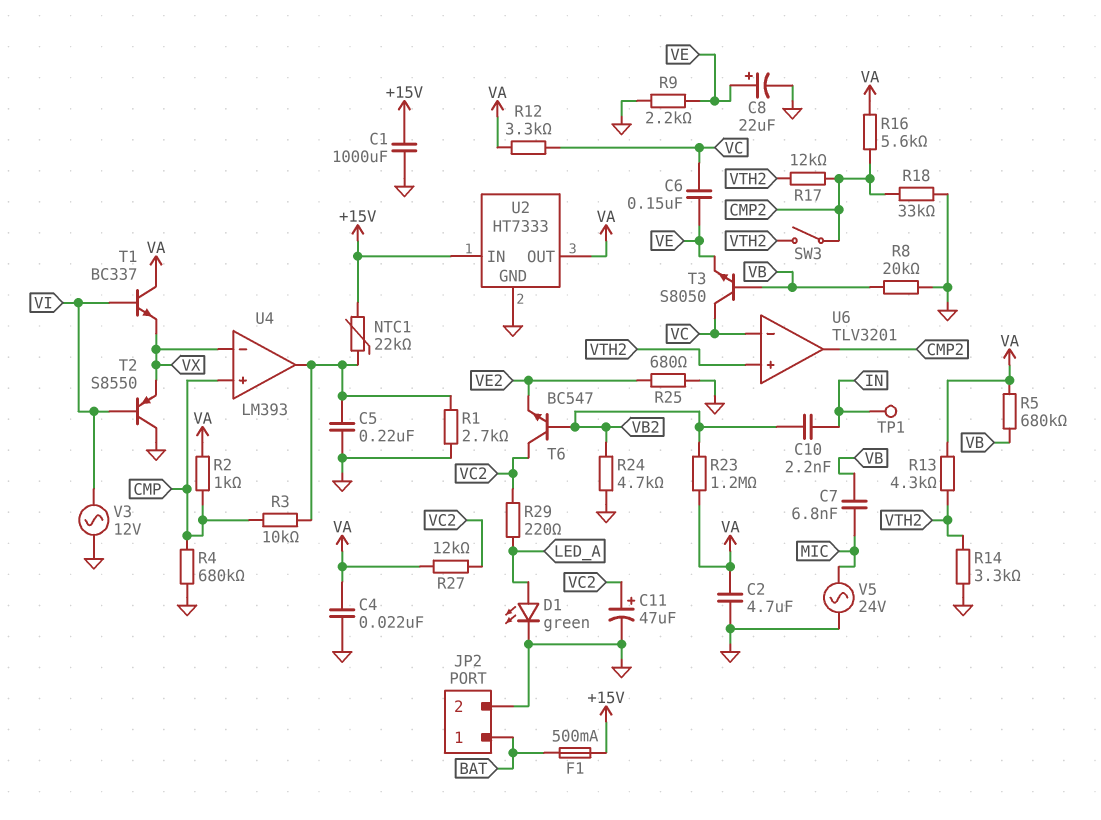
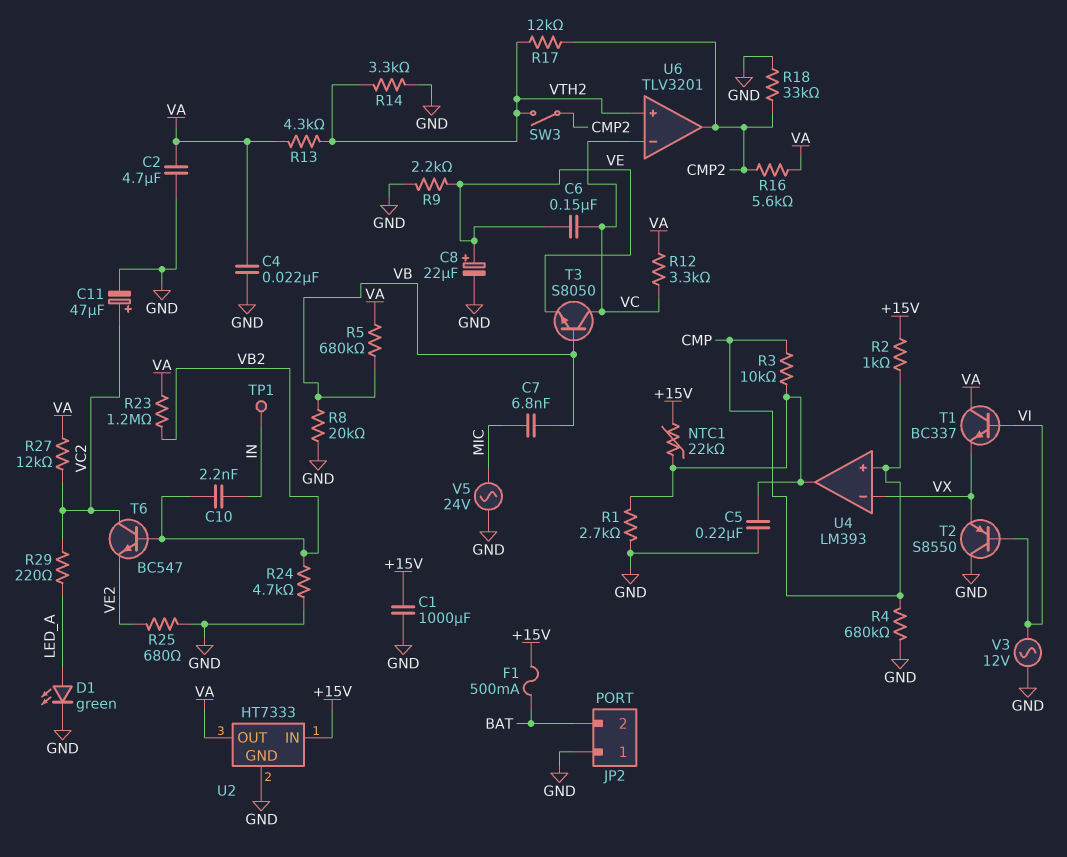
JP2 pin 1: BAT -> GND
JP2 pin 2: GND -> BAT
R2: 1k (CMP, VA) -> 1k (+15V, CMP)

